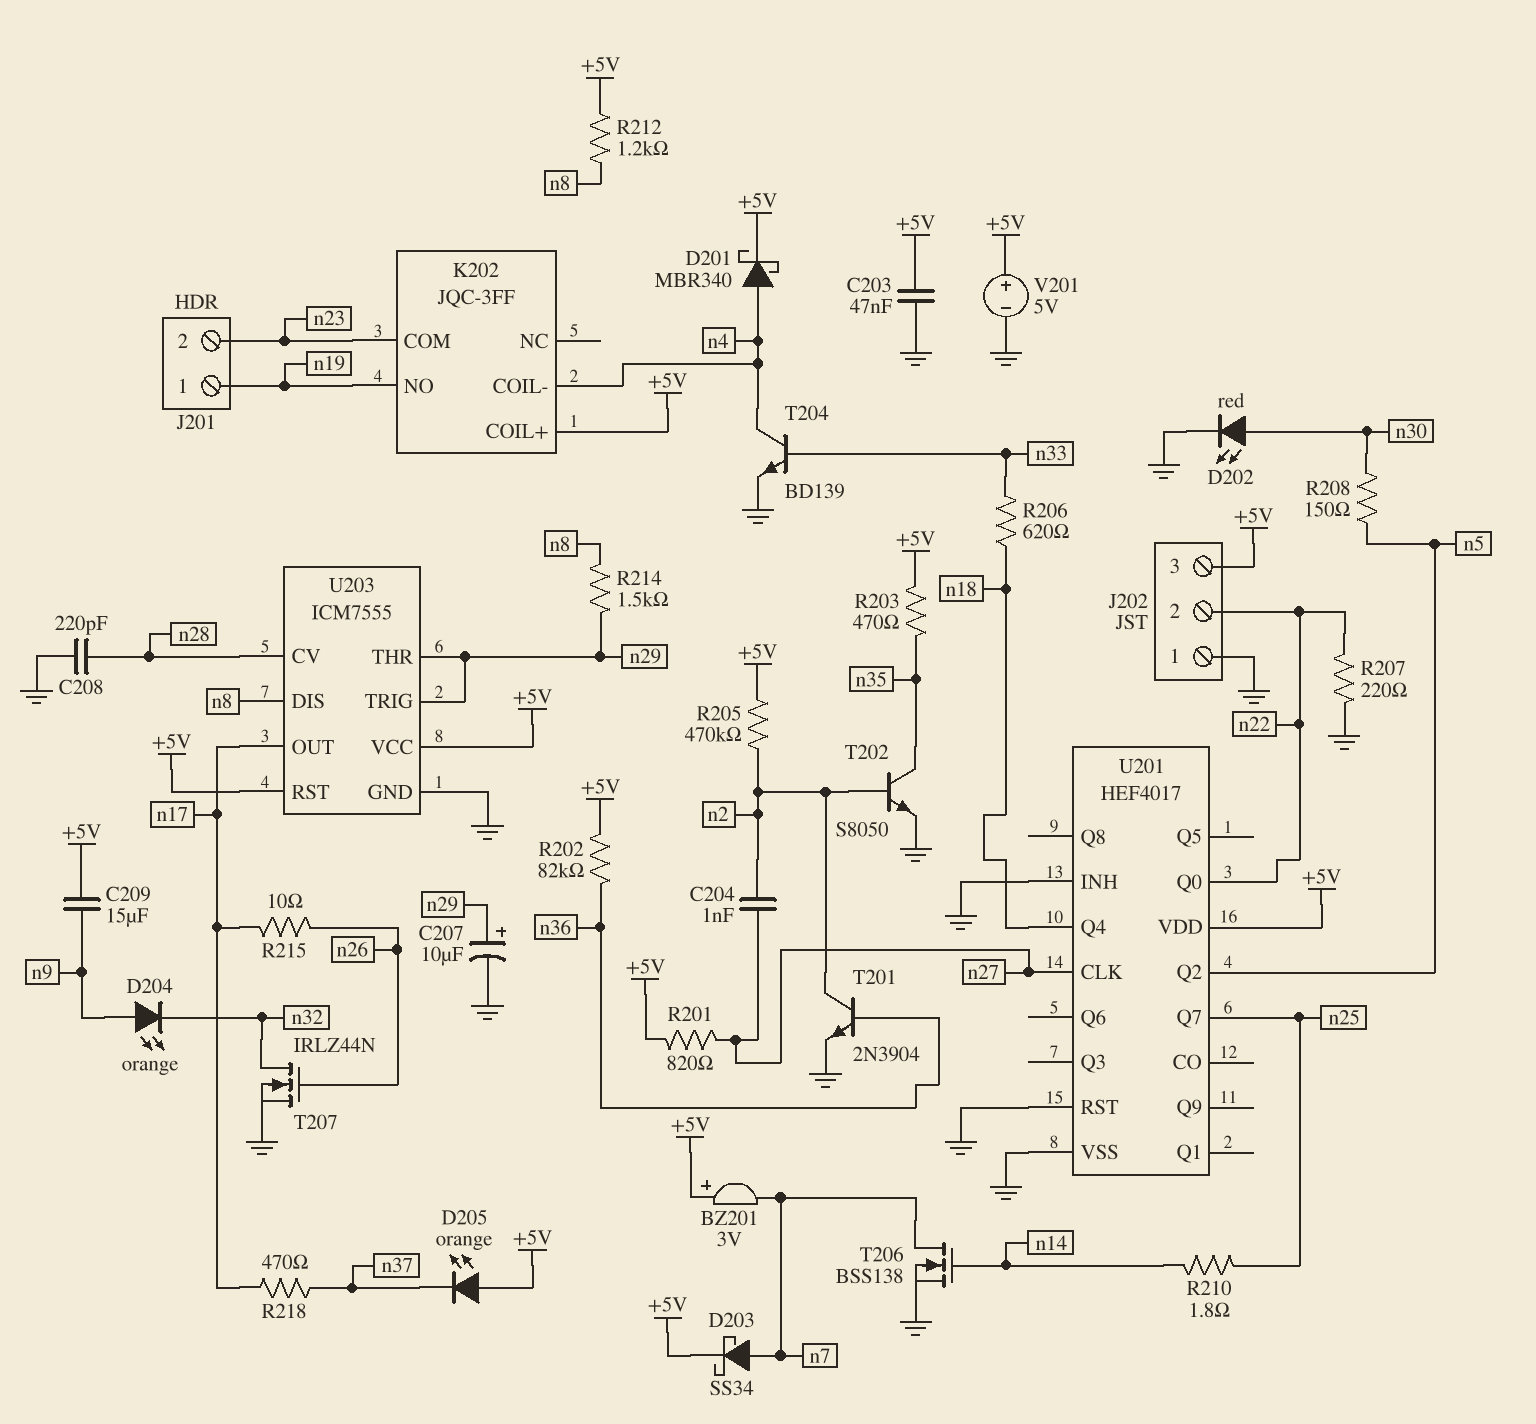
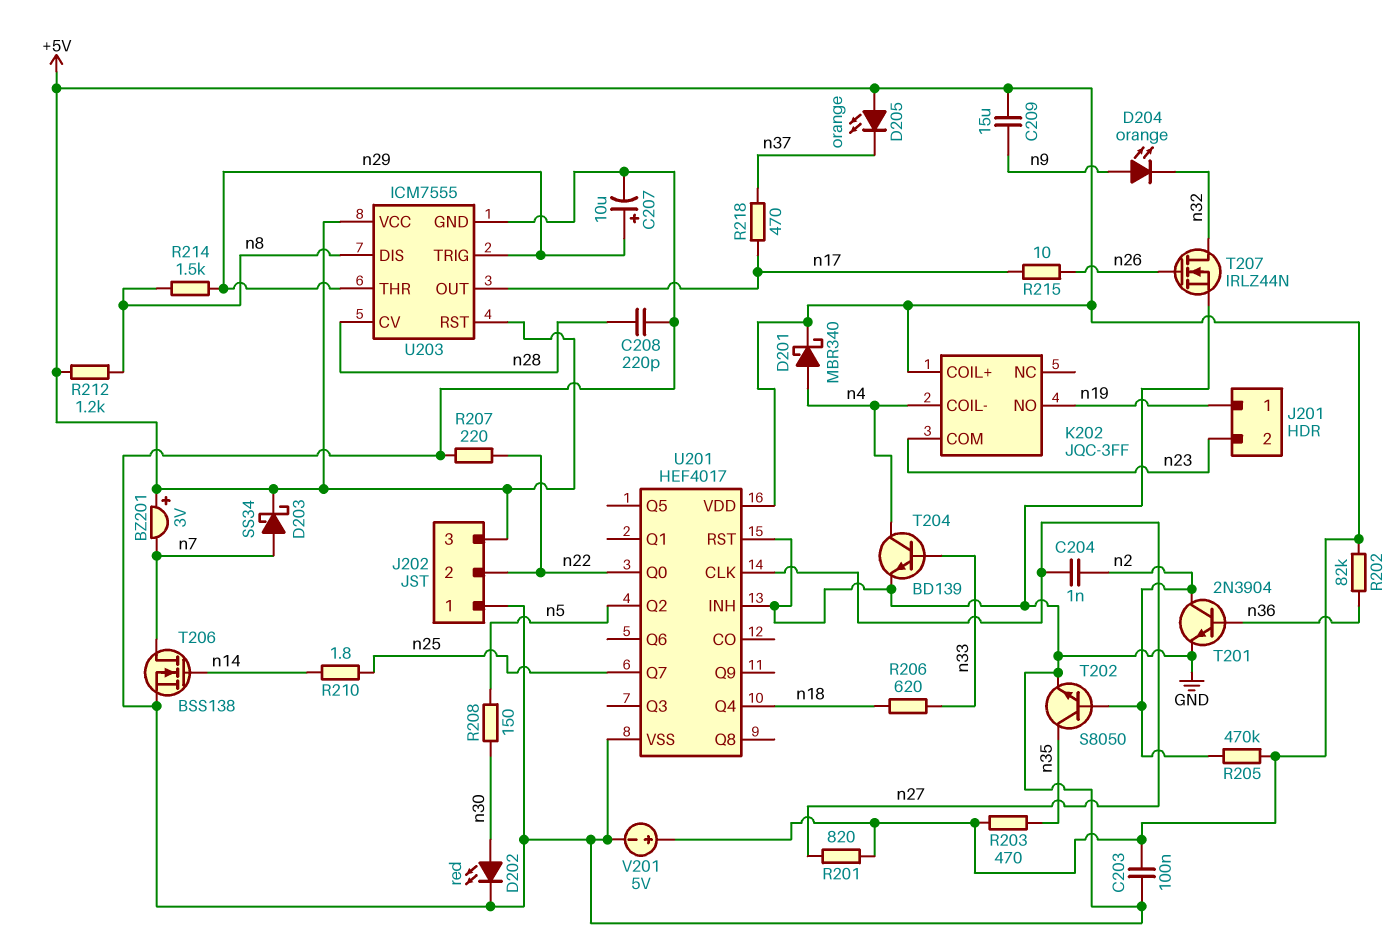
C203: 47nF (+5V, GND) -> 100nF (+5V, GND)

